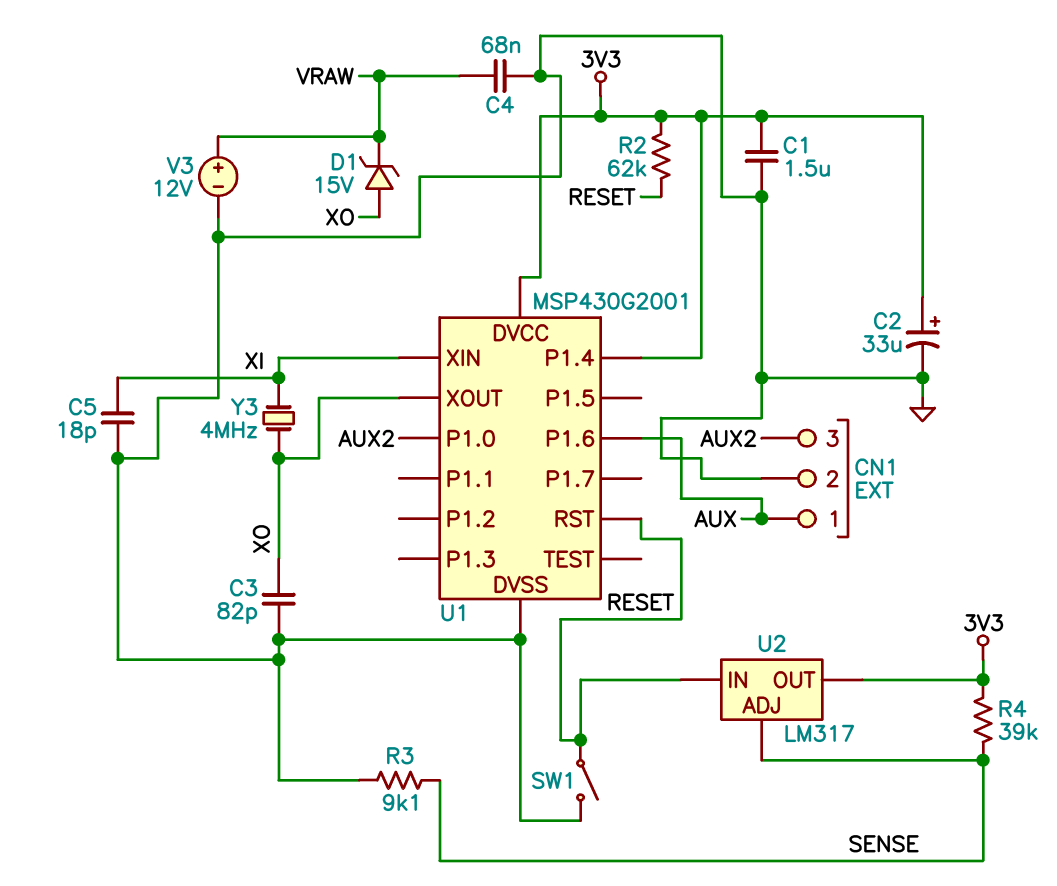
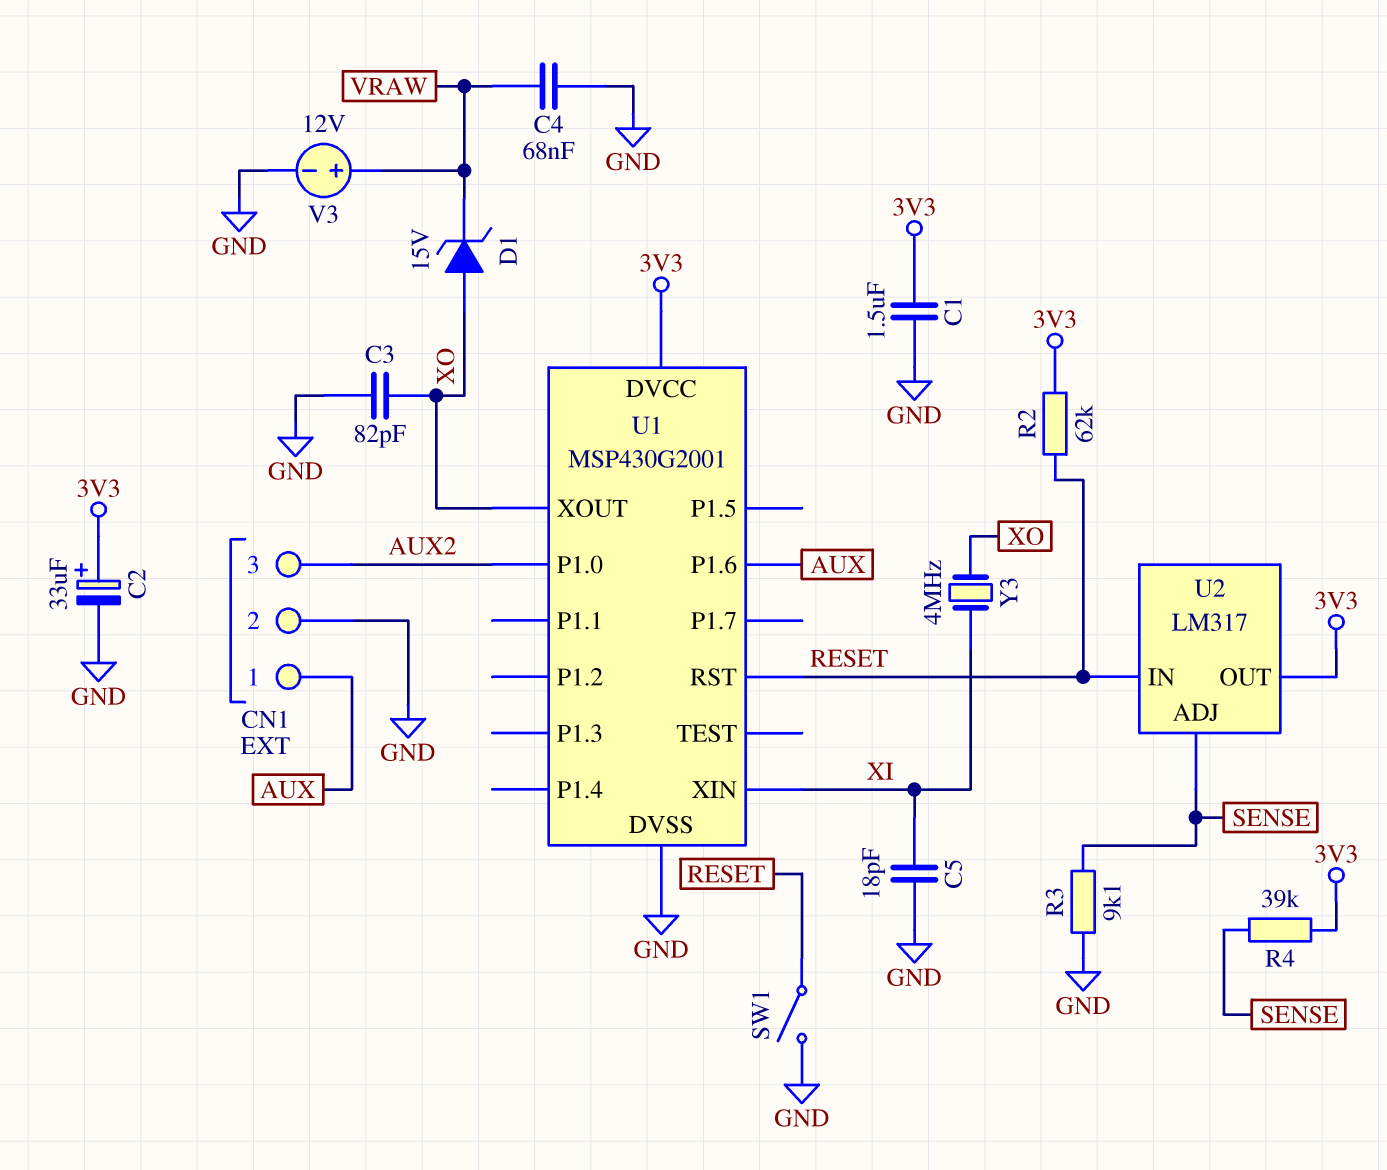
U1 pin P1.4: 3V3 -> none

